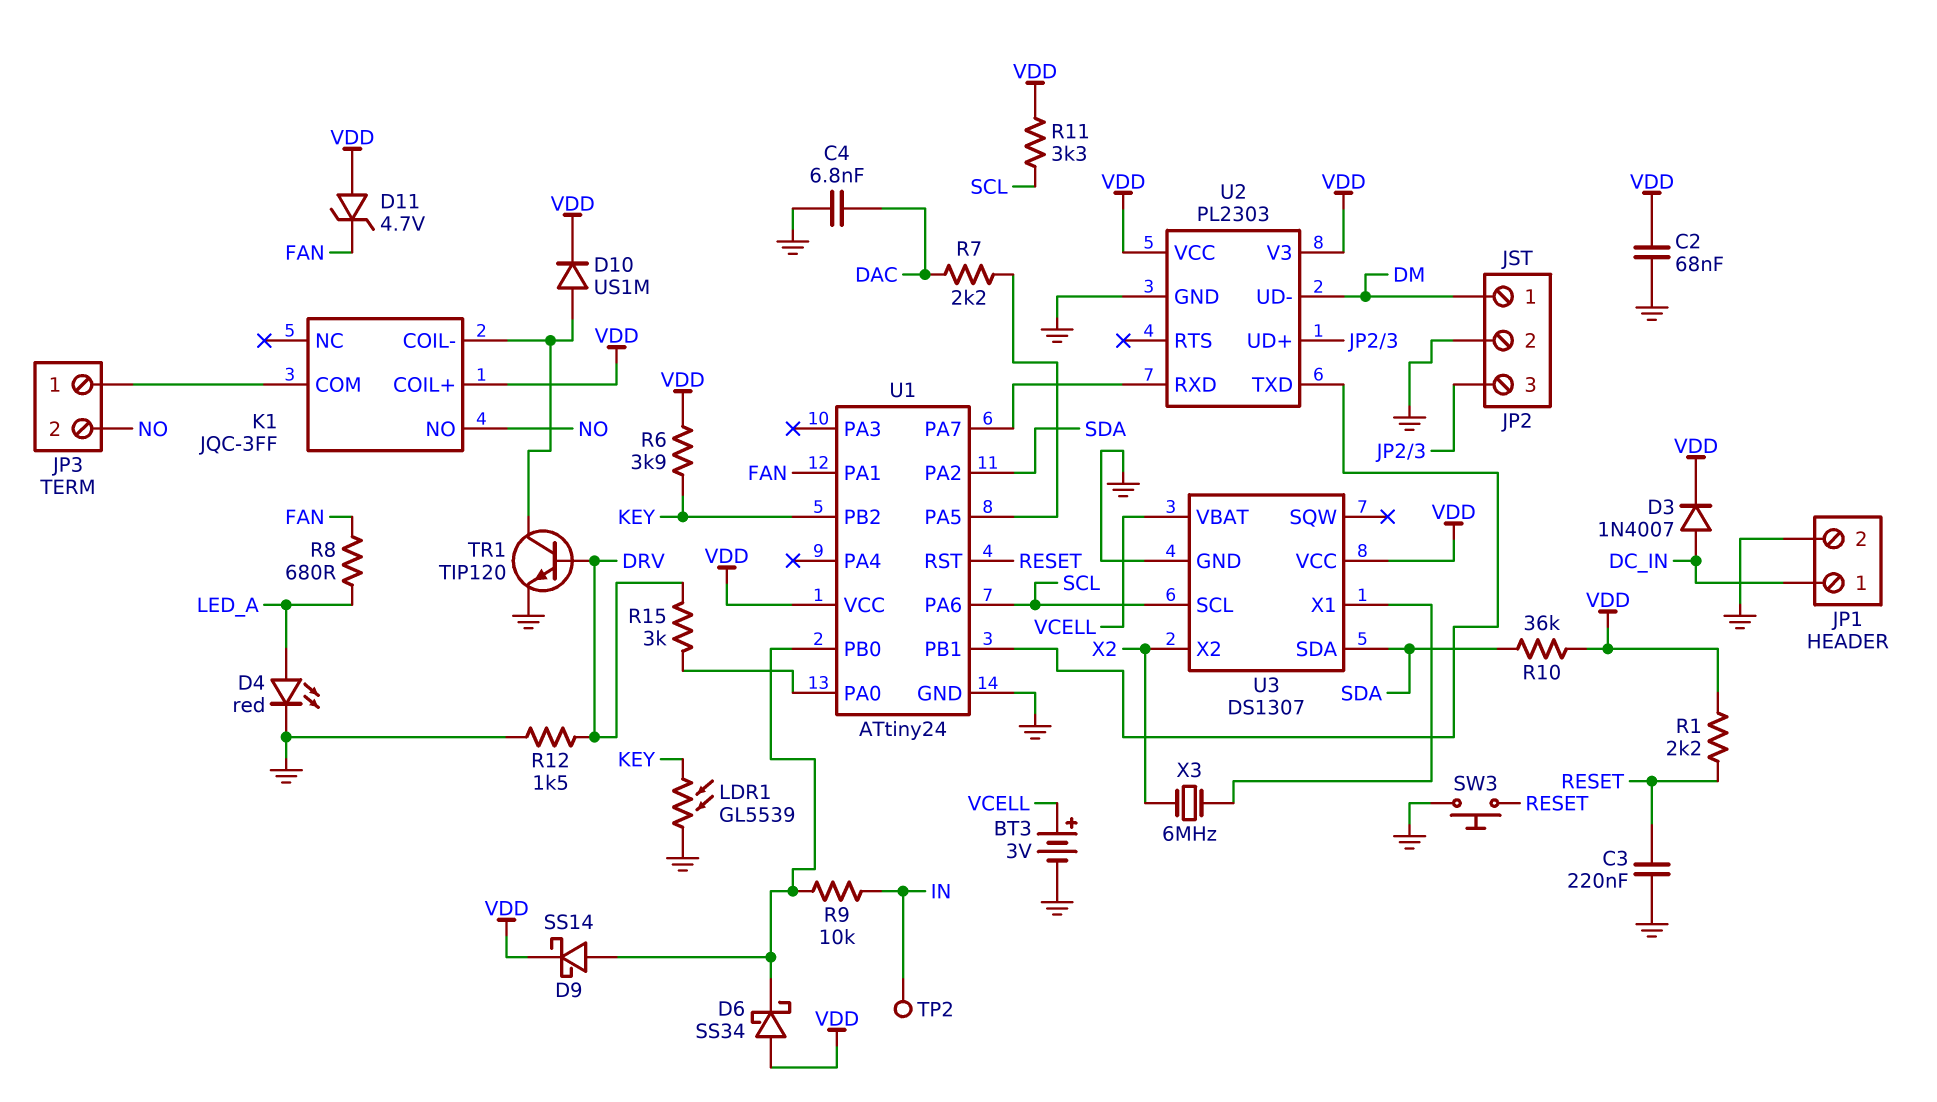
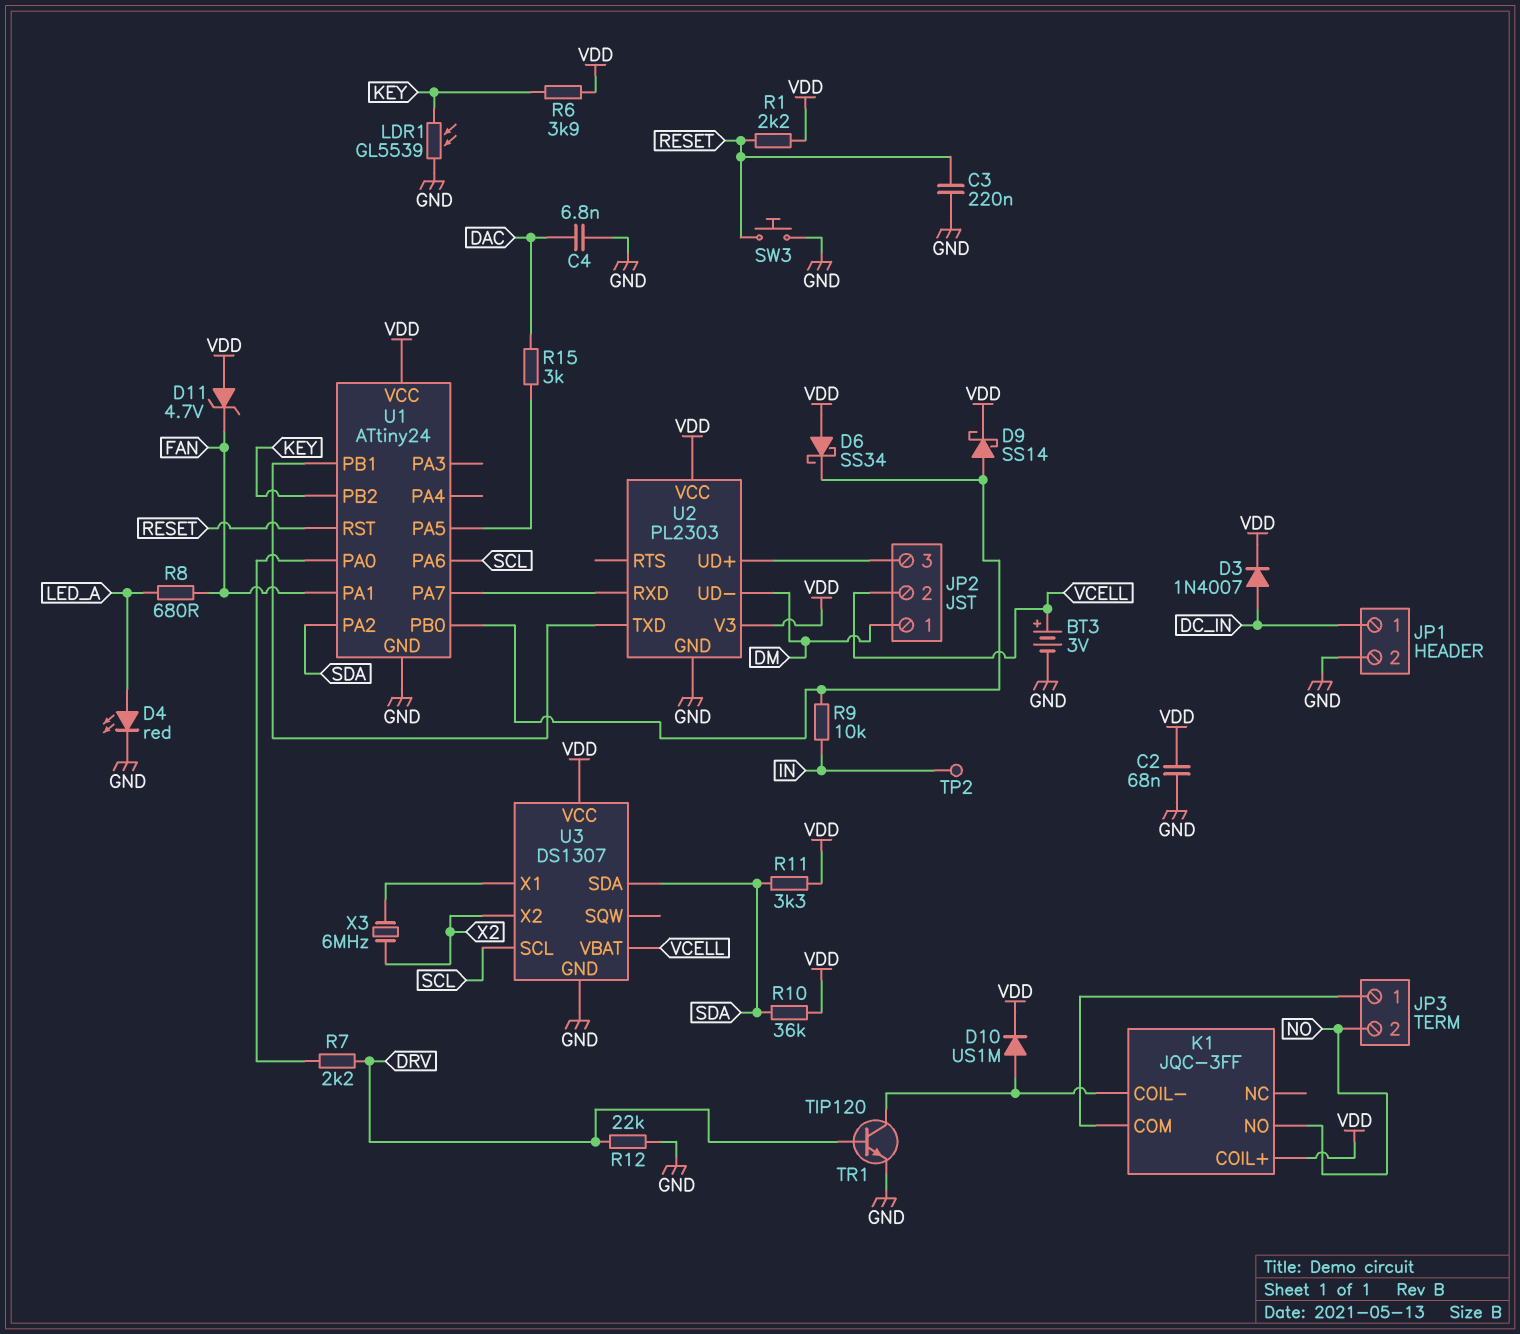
JP2 pin 2: GND -> VCELL
R7: 2.2k (DAC, U1/PA5) -> 2.2k (DRV, U1/PA0)
R11: 3.3k (SCL, VDD) -> 3.3k (SDA, VDD)
R12: 1.5k (DRV, GND) -> 22k (DRV, GND)
R15: 3k (DRV, U1/PA0) -> 3k (DAC, U1/PA5)

